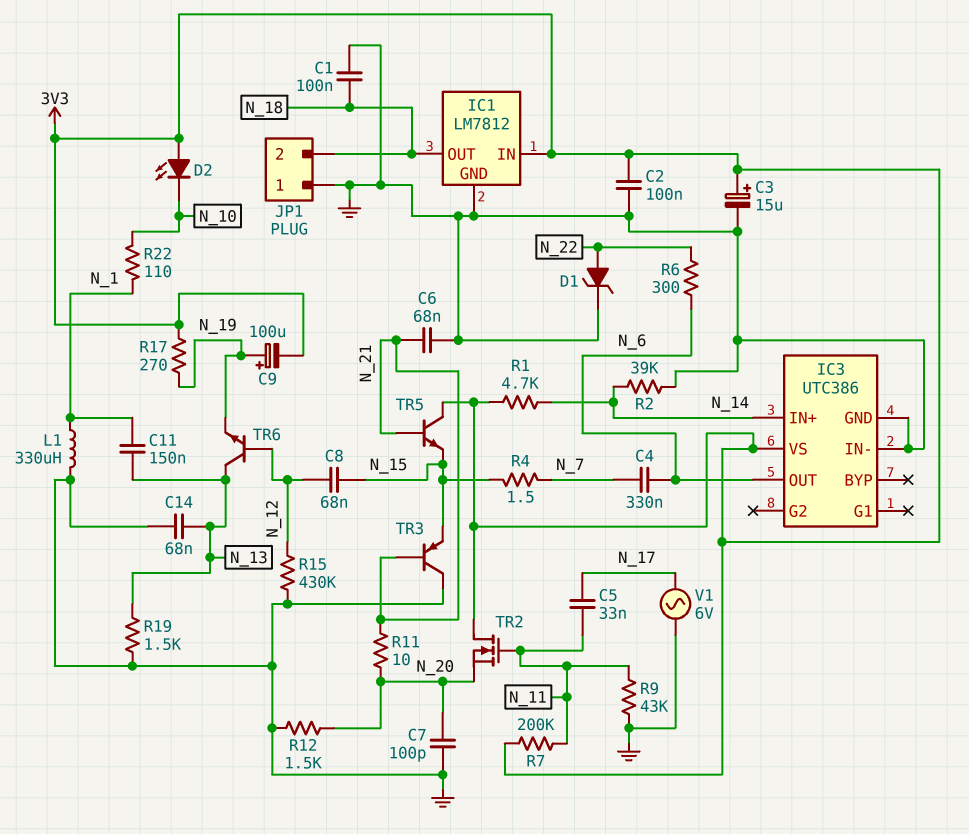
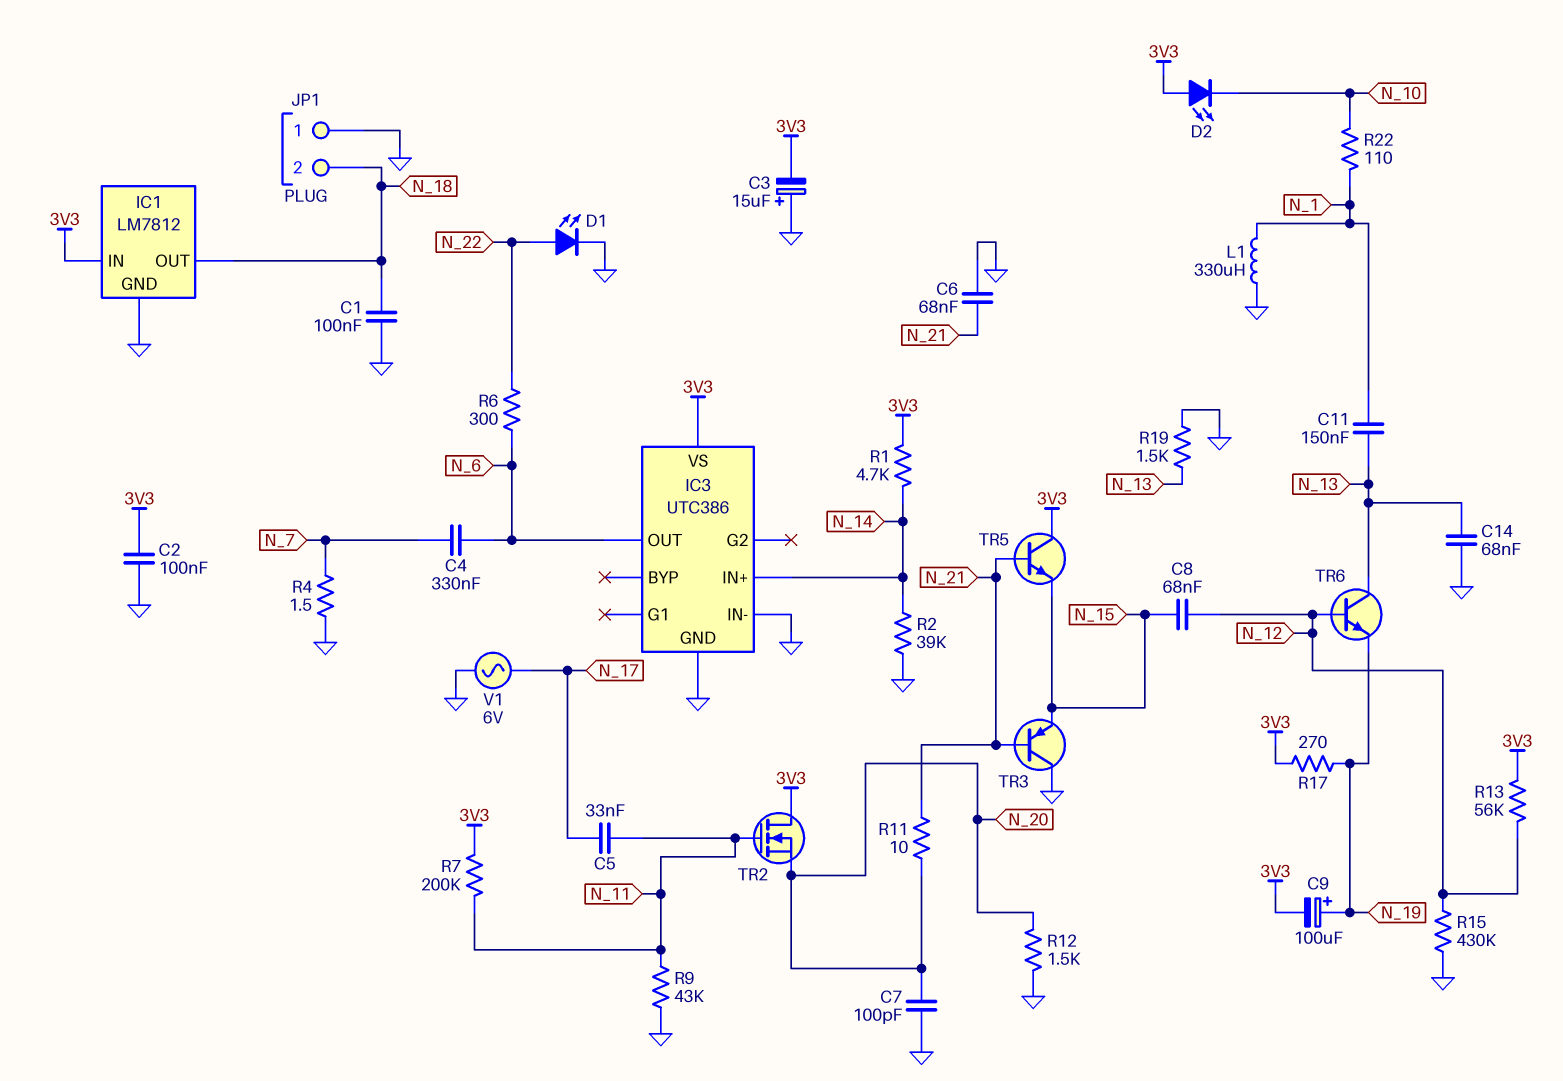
C3: 15uF (plus 3V3, minus GND) -> 15uF (plus GND, minus 3V3)
D1: zener (A N_22, K GND) -> LED (A N_22, K GND)
R4: 1.5 (N_7, N_15) -> 1.5 (GND, N_7)
R13: none -> 56k (3V3, N_12)

